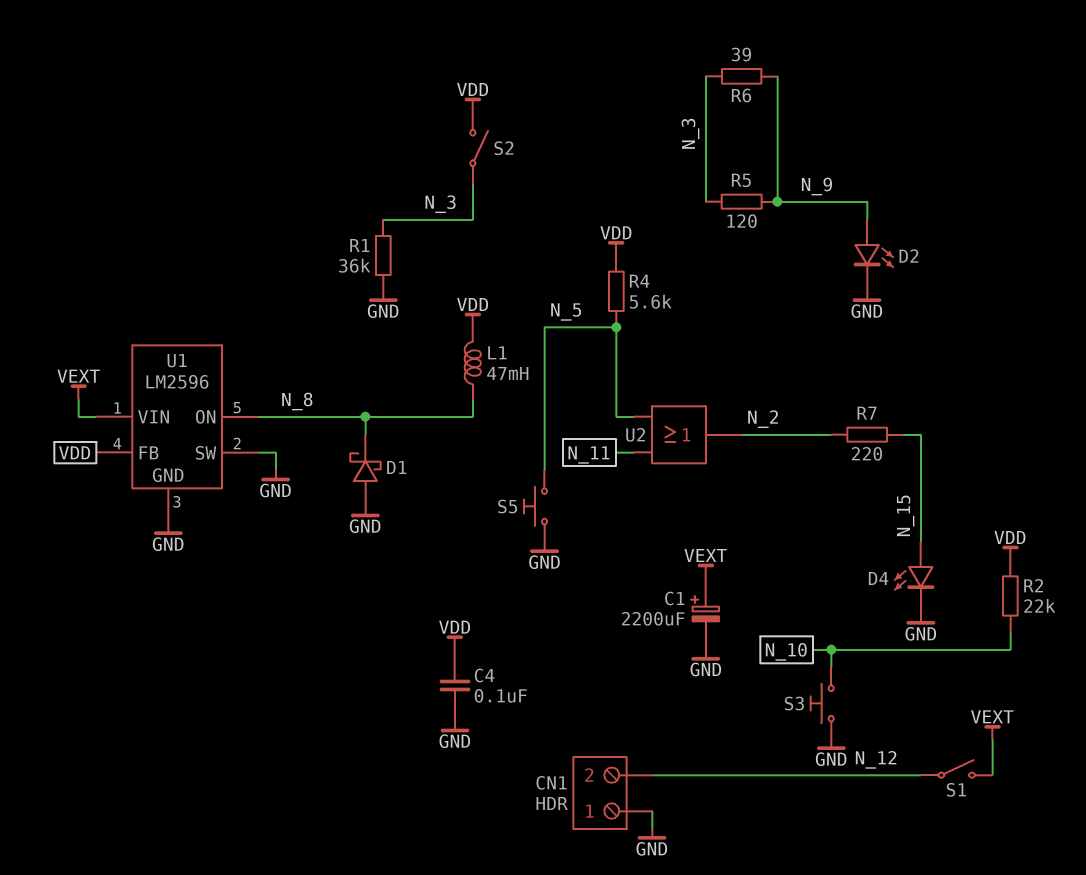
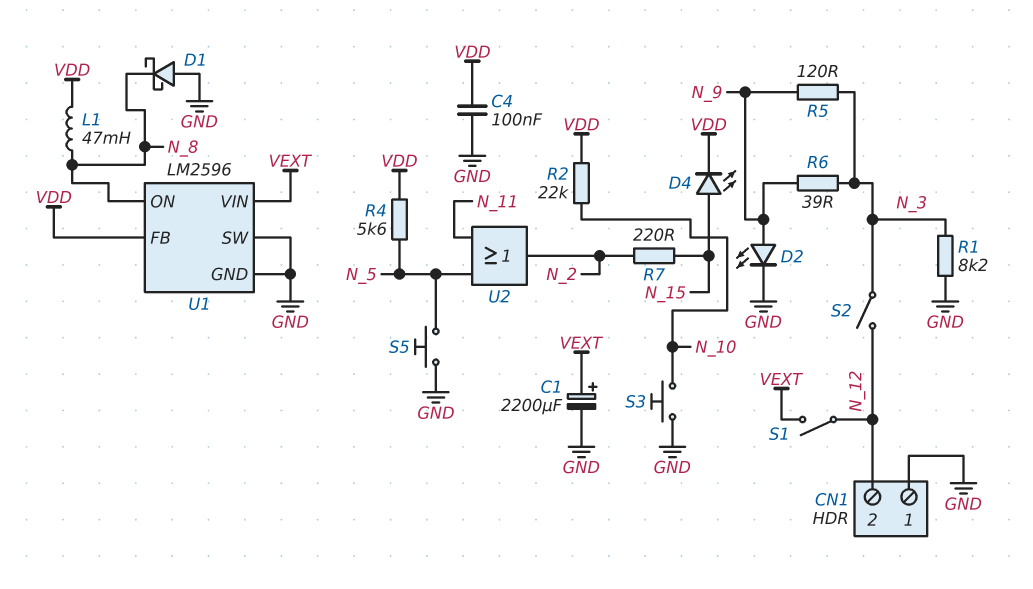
D4: LED (A N_15, K GND) -> LED (A N_15, K VDD)
R1: 36k (GND, N_3) -> 8.2k (GND, N_3)
S2: switch (N_3, VDD) -> switch (N_3, N_12)

